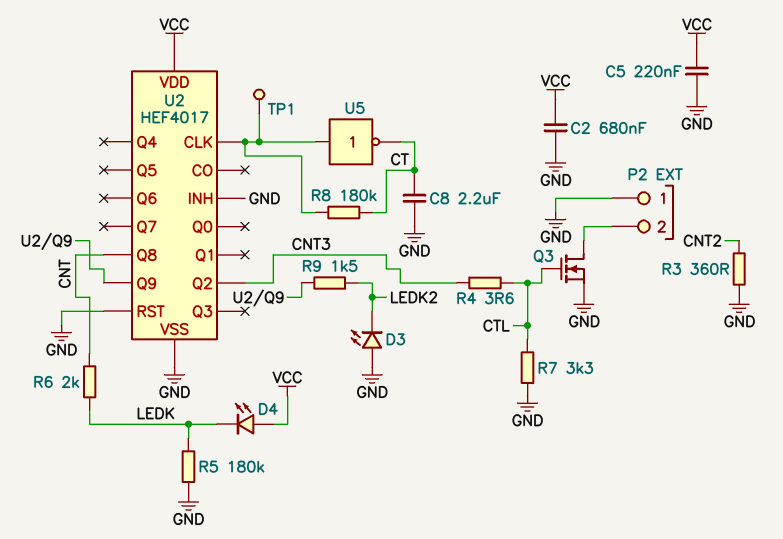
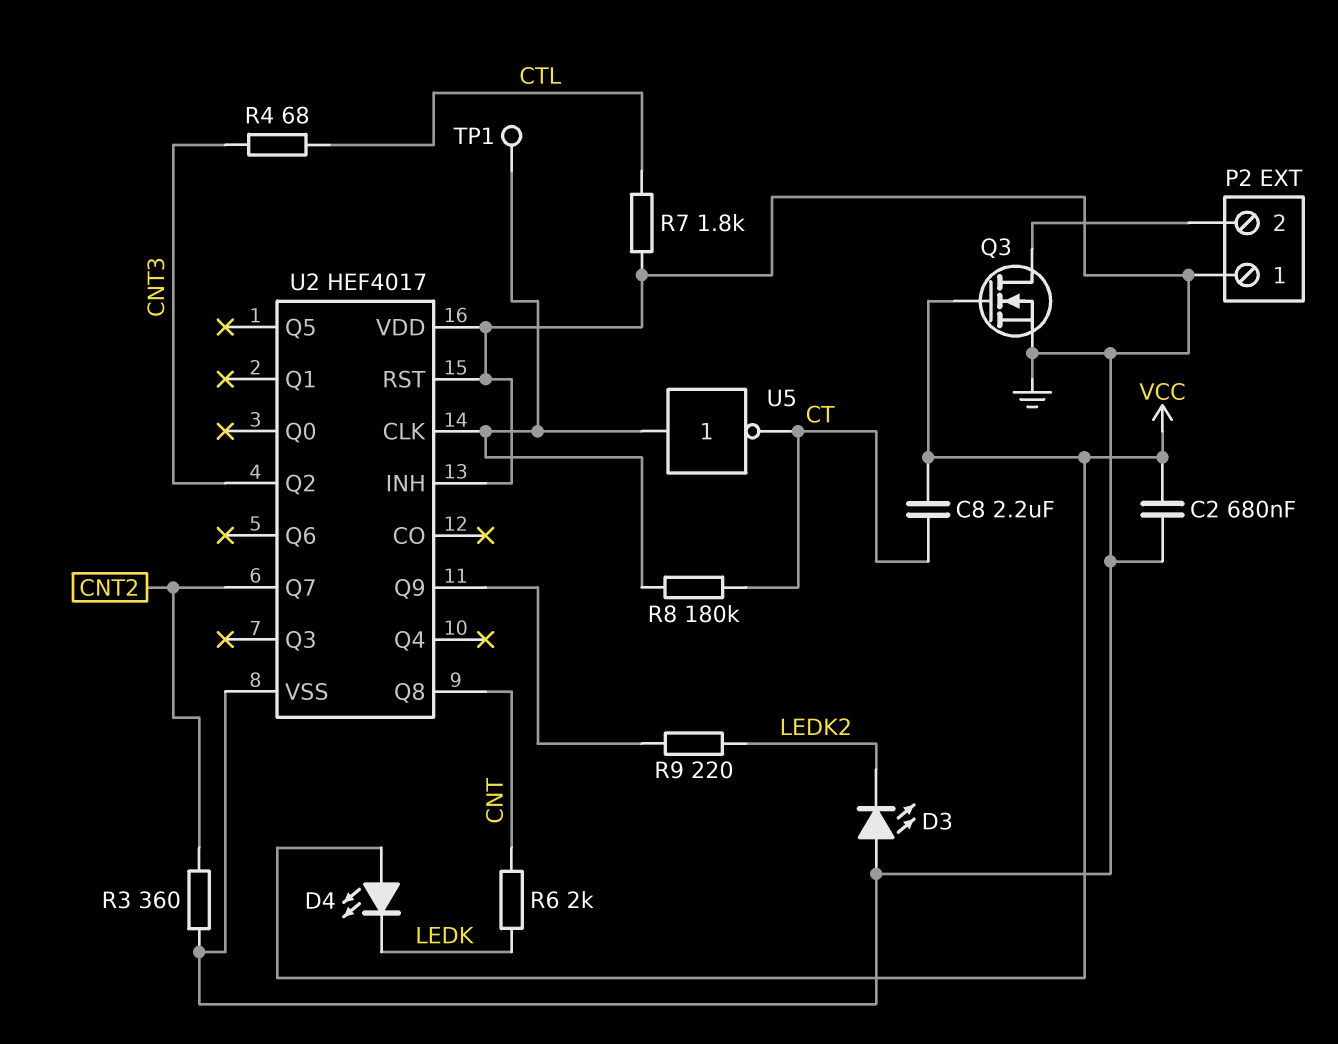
C5: 220nF (GND, VCC) -> none
C8: 2.2uF (CT, GND) -> 2.2uF (CT, VCC)
Q3: NMOS (G CTL, D P2/2, S GND) -> NMOS (G VCC, D P2/2, S GND)
R4: 3.6 (CNT3, CTL) -> 68 (CNT3, CTL)
R5: 180k (GND, LEDK) -> none
R7: 3.3k (CTL, GND) -> 1.8k (CTL, GND)
R9: 1.5k (LEDK2, U2/Q9) -> 220 (LEDK2, U2/Q9)
U2 pin Q7: none -> CNT2
U2 pin VDD: VCC -> GND

